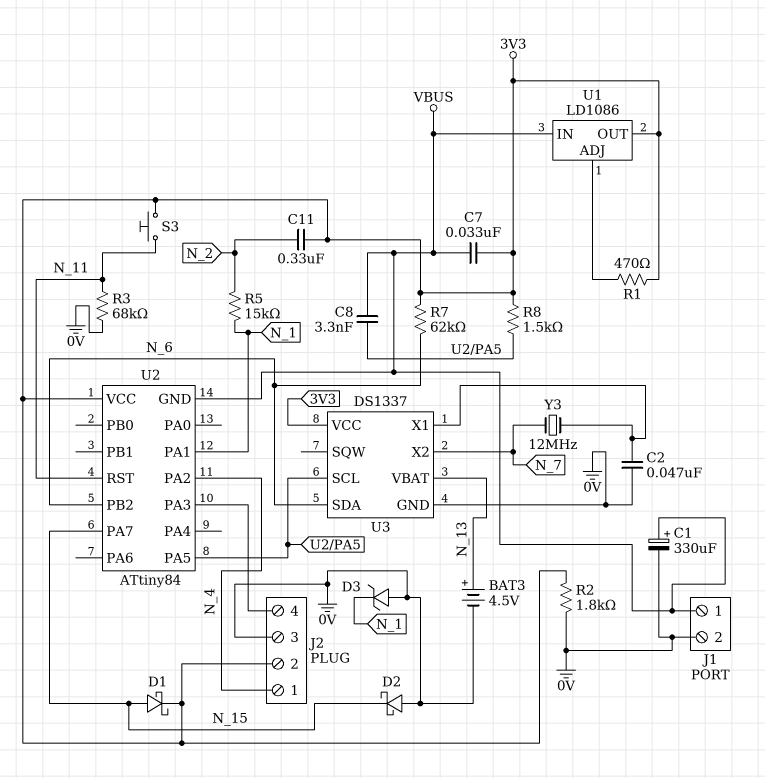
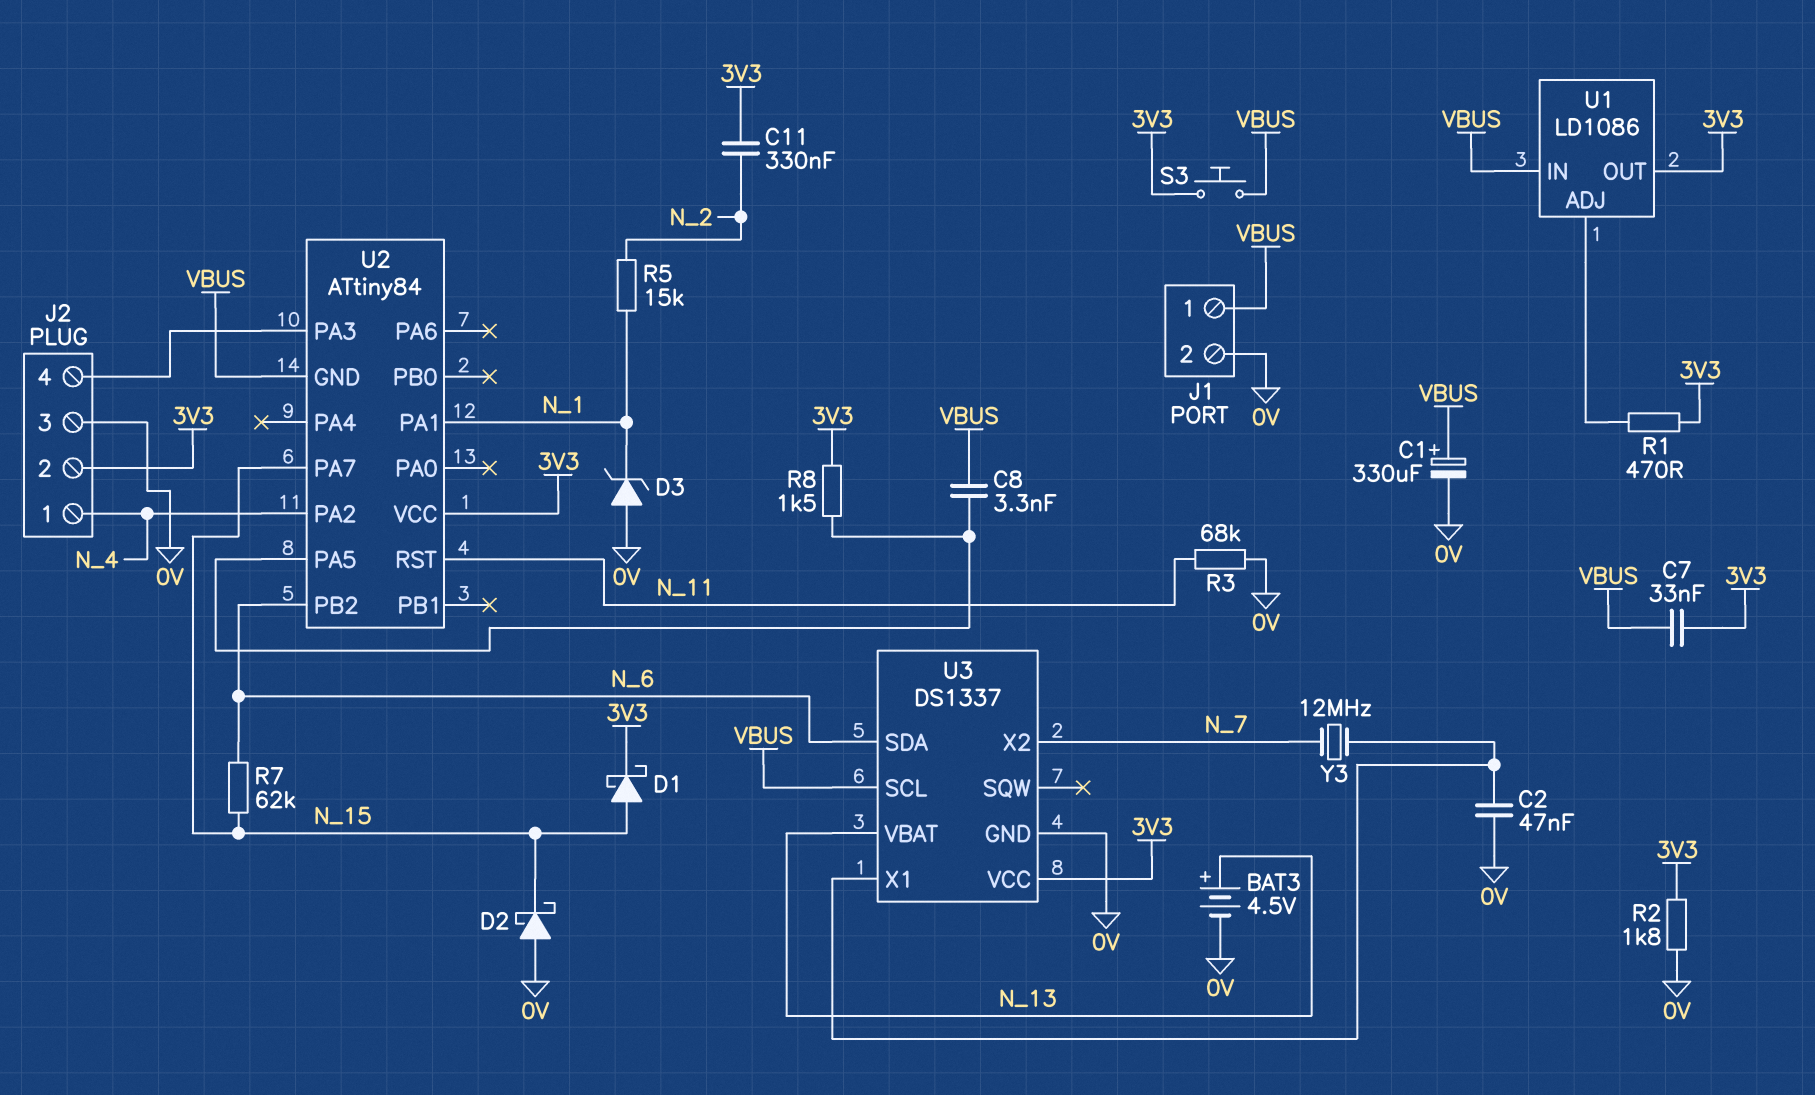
R7: 62k (3V3, N_6) -> 62k (N_6, N_15)
S3: button (3V3, N_11) -> button (3V3, VBUS)
U3 pin SCL: U2/PA5 -> VBUS

